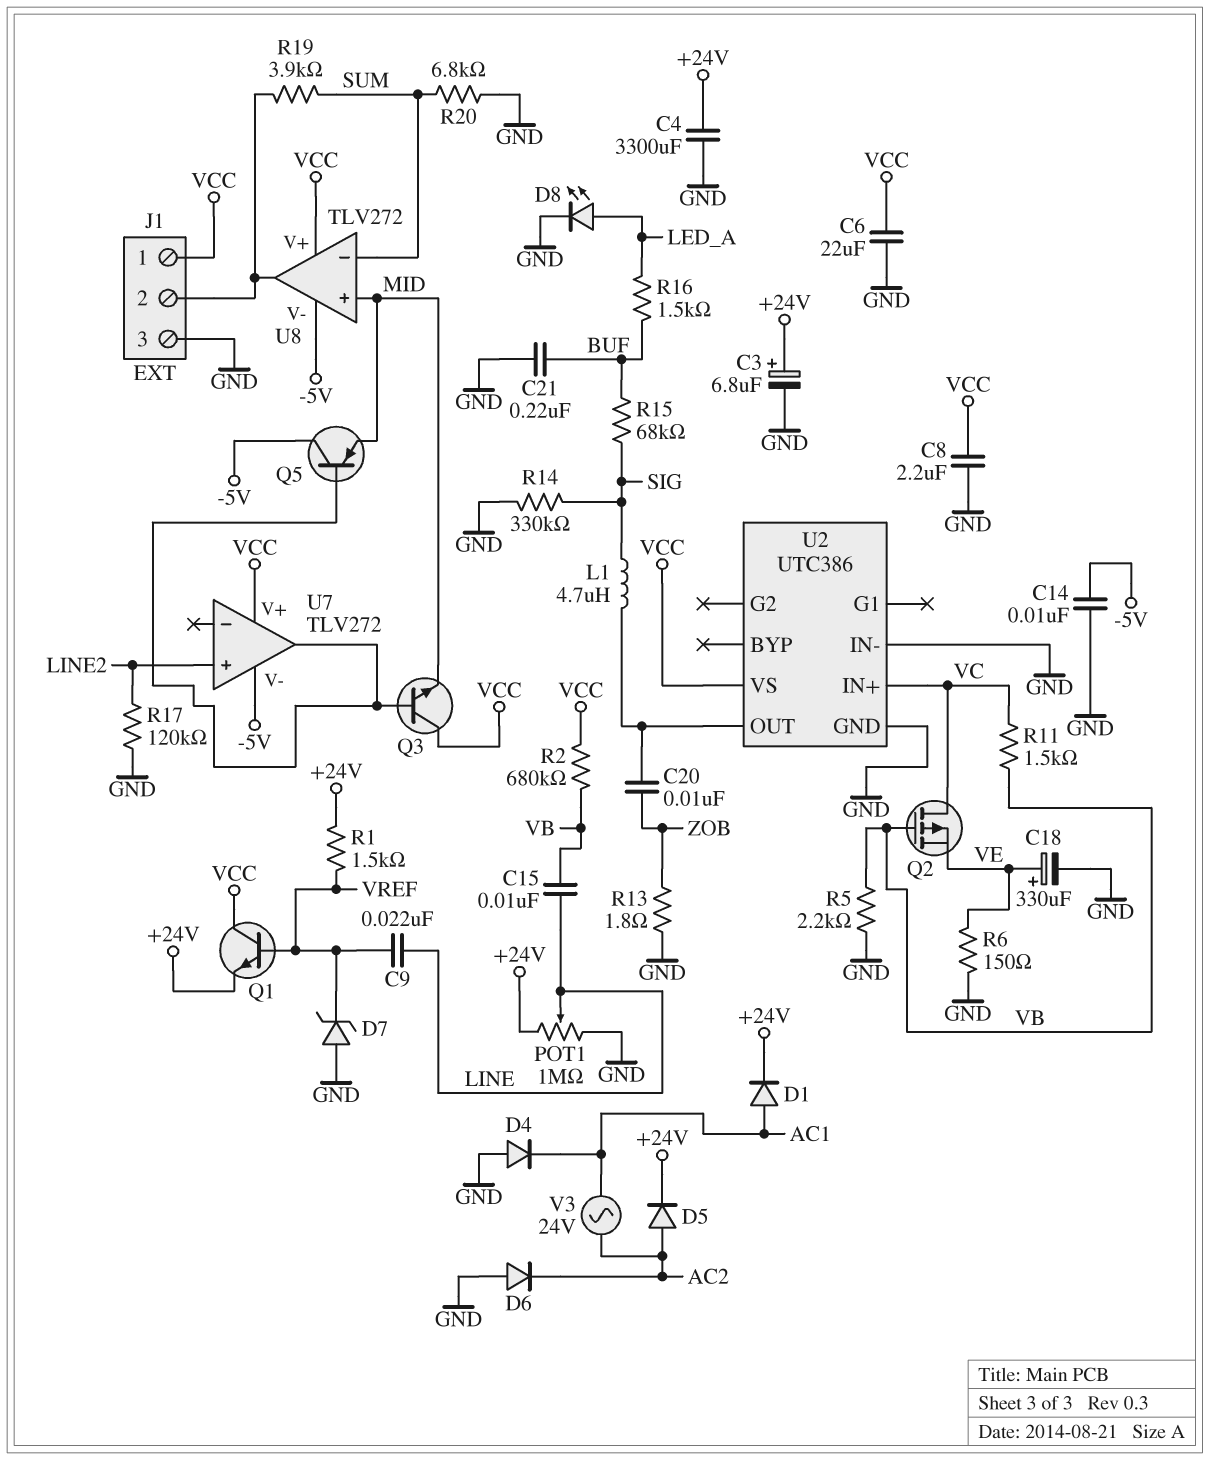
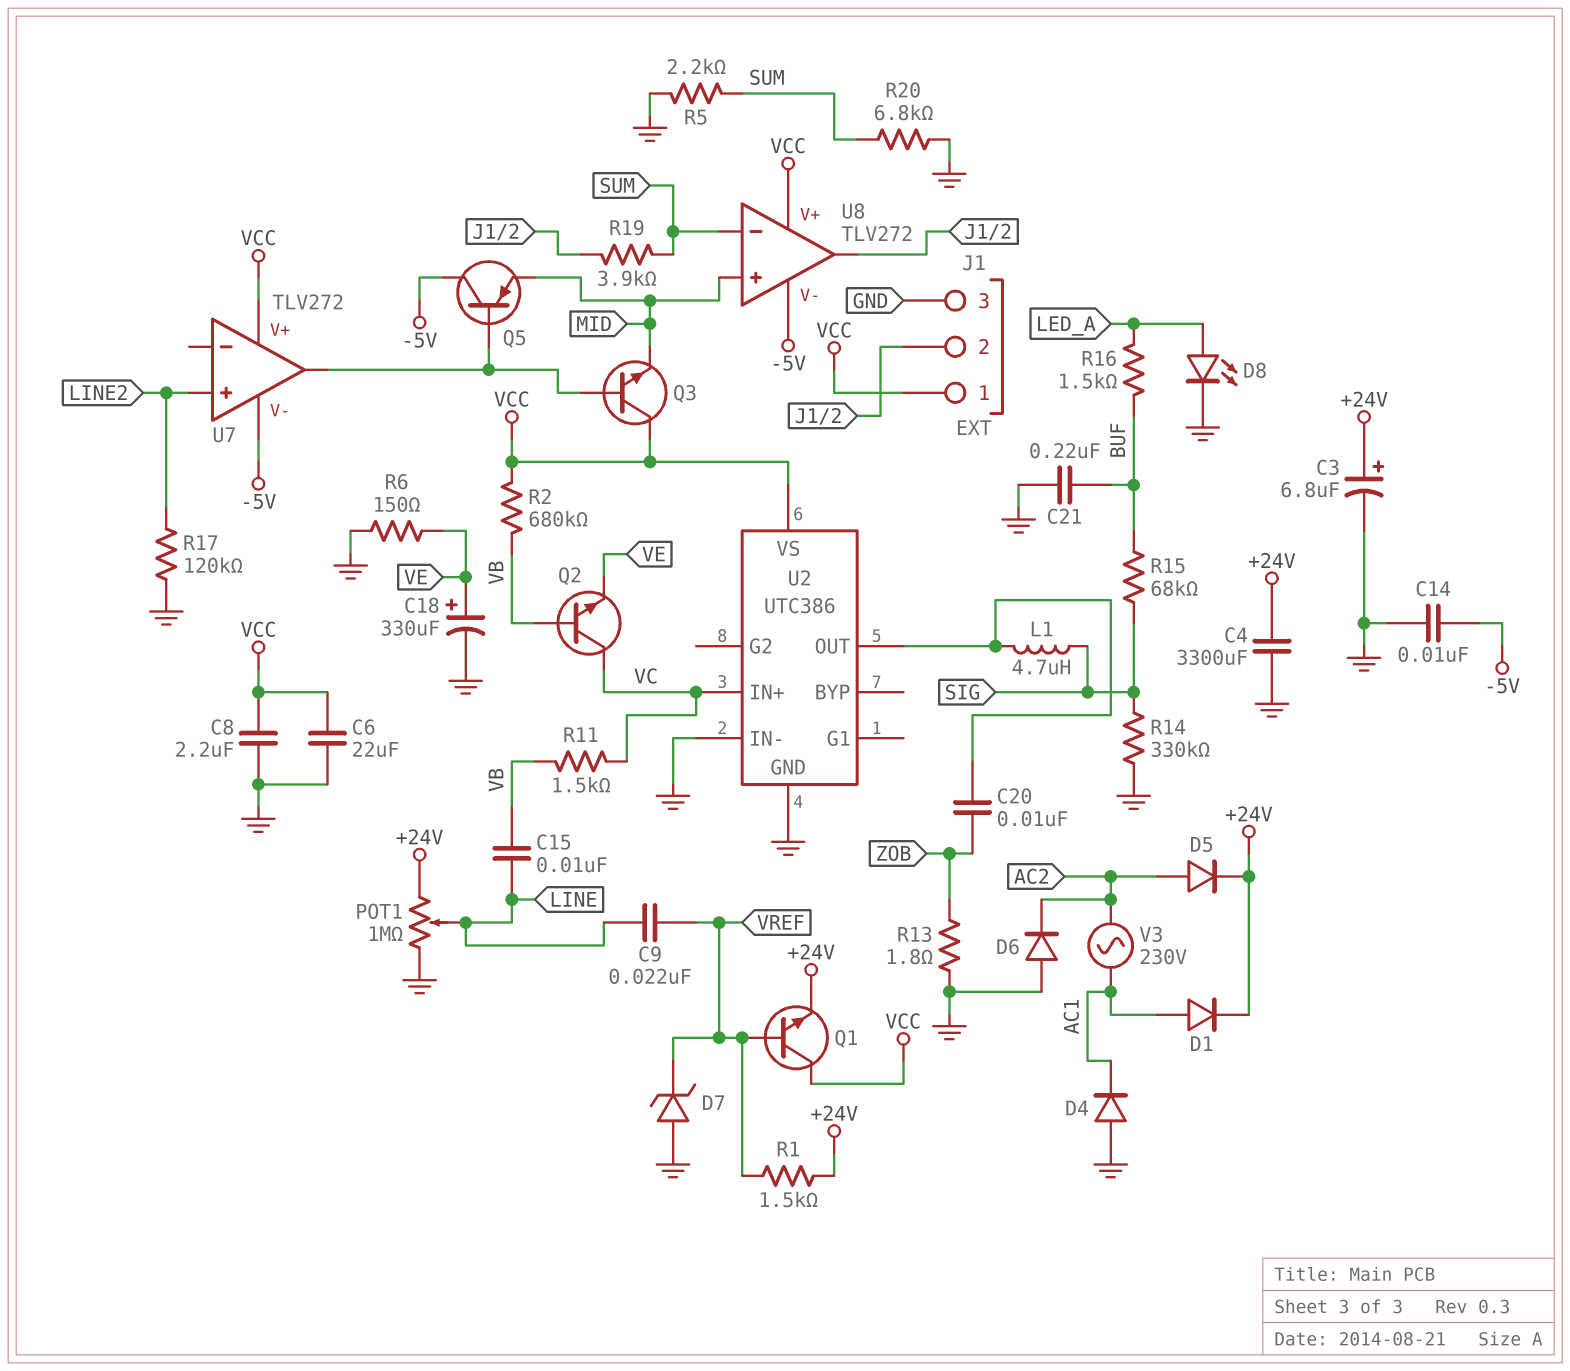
Q2: PMOS (G VB, D VC, S VE) -> NPN (B VB, C VC, E VE)
R5: 2.2k (GND, VB) -> 2.2k (GND, SUM)
V3: AC 24V (AC1, AC2) -> AC 230V (AC1, AC2)

